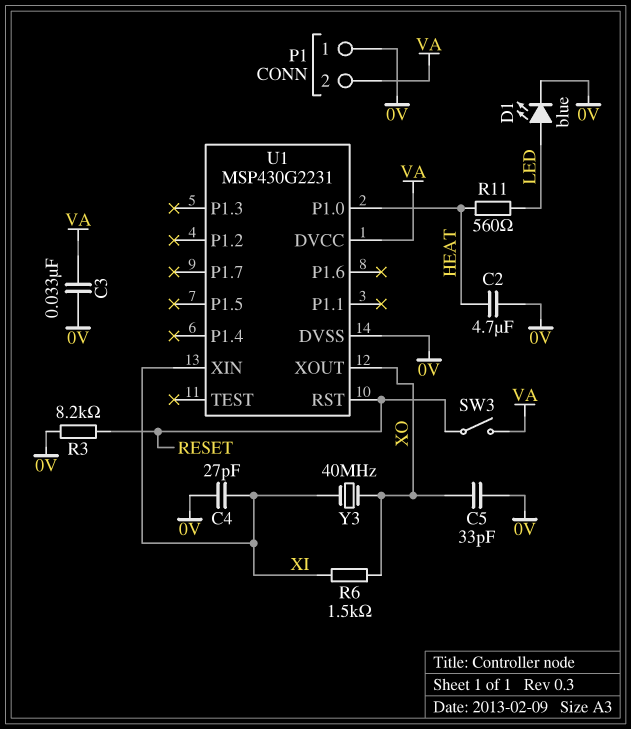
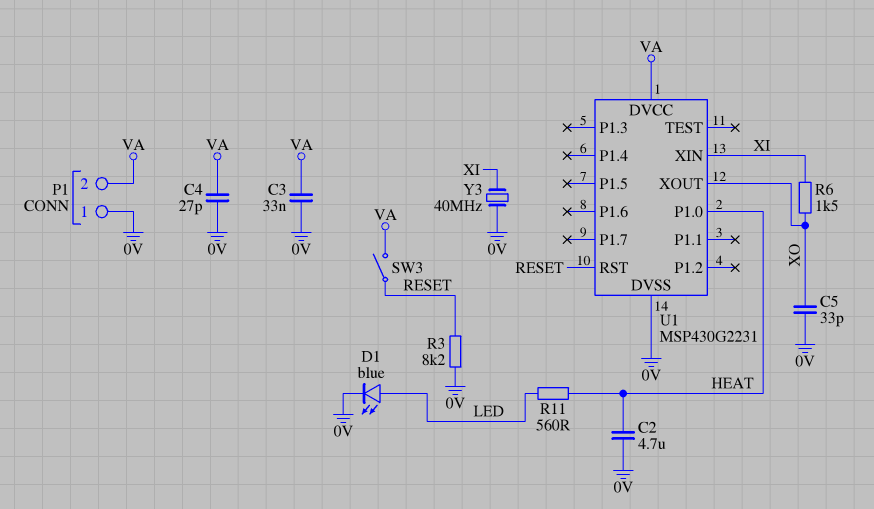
C4: 27pF (0V, XI) -> 27pF (0V, VA)
Y3: 40MHz (XI, XO) -> 40MHz (0V, XI)

